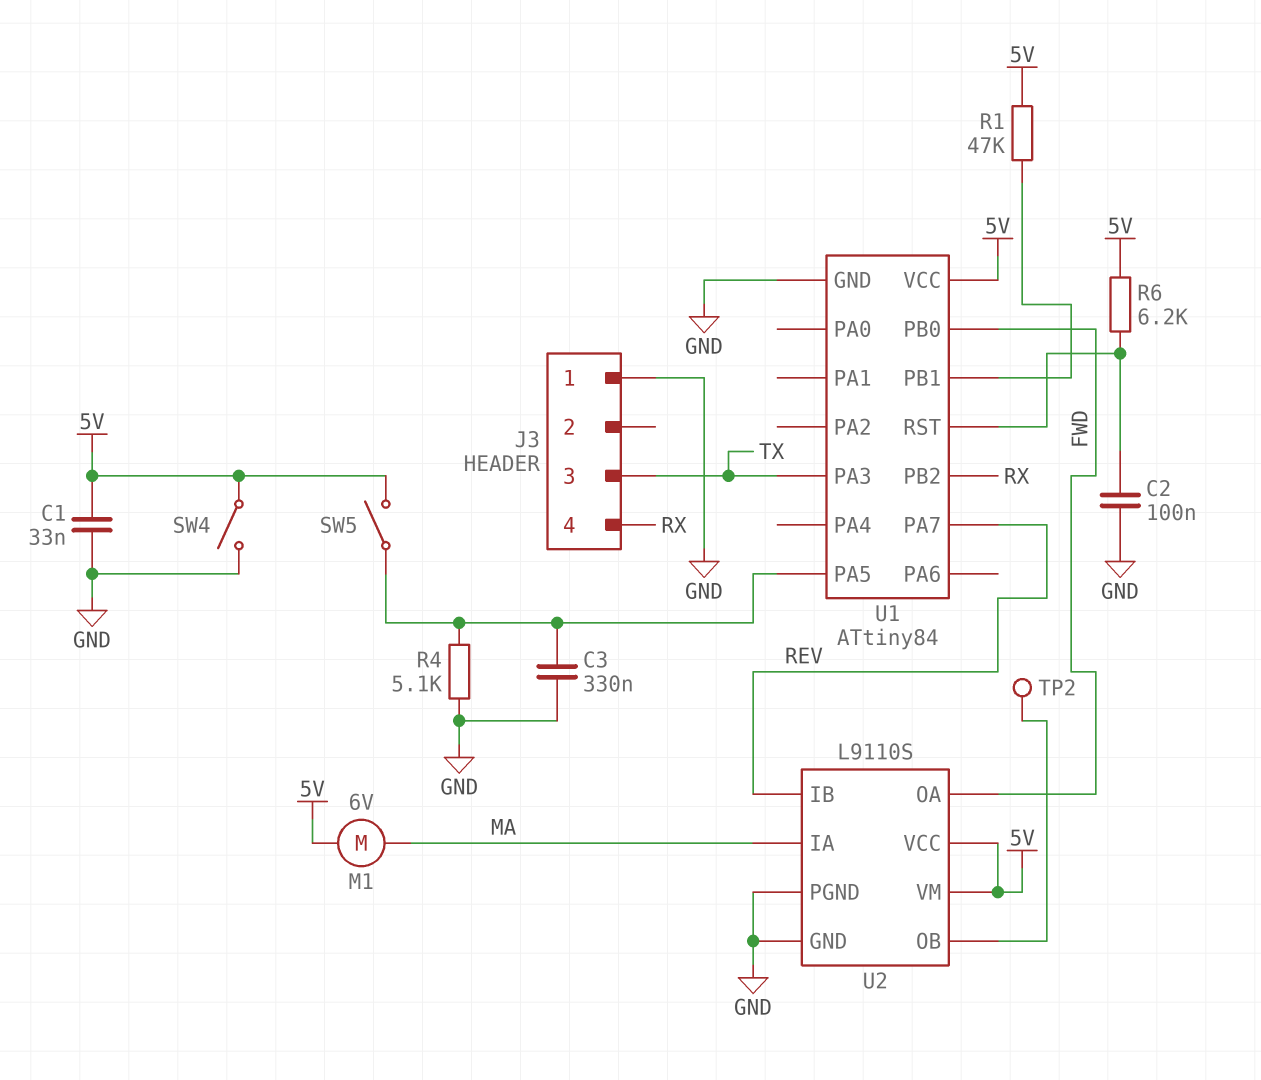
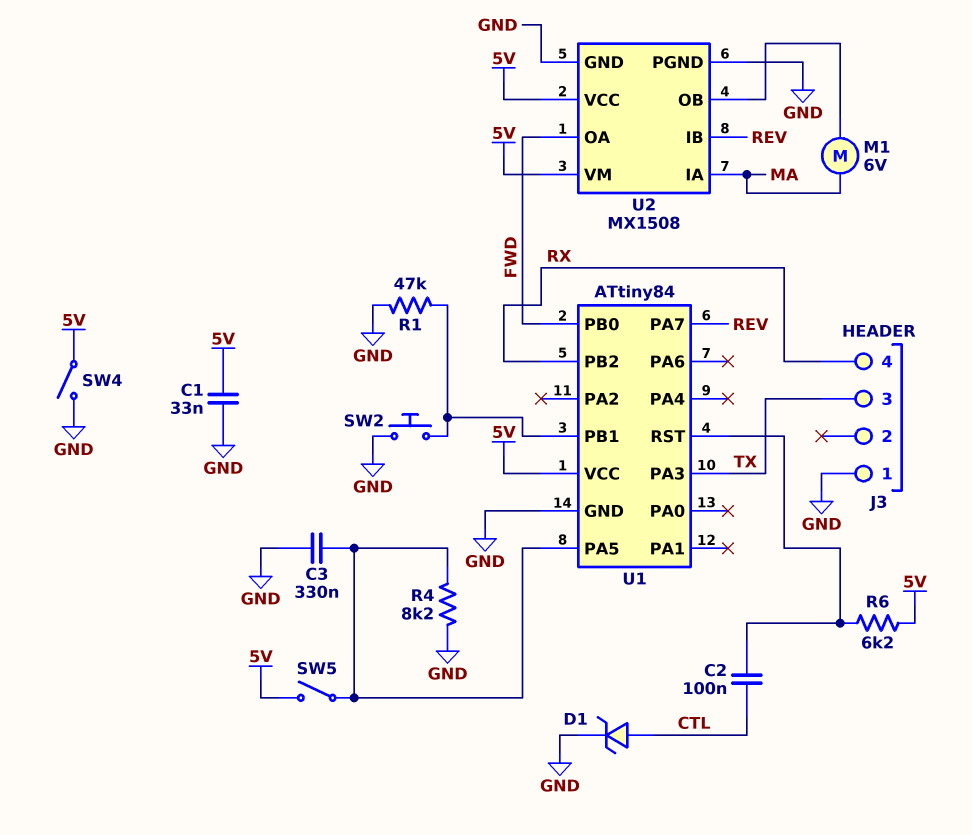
C2: 100nF (GND, U1/RST) -> 100nF (CTL, U1/RST)
D1: none -> zener (A CTL, K GND)
M1: motor 6V (5V, MA) -> motor 6V (MA, U2/OB)
R1: 47k (5V, U1/PB1) -> 47k (GND, U1/PB1)
R4: 5.1k (GND, U1/PA5) -> 8.2k (GND, U1/PA5)
SW2: none -> button (GND, U1/PB1)
TP2: test point (U2/OB) -> none
U2: L9110S -> MX1508

